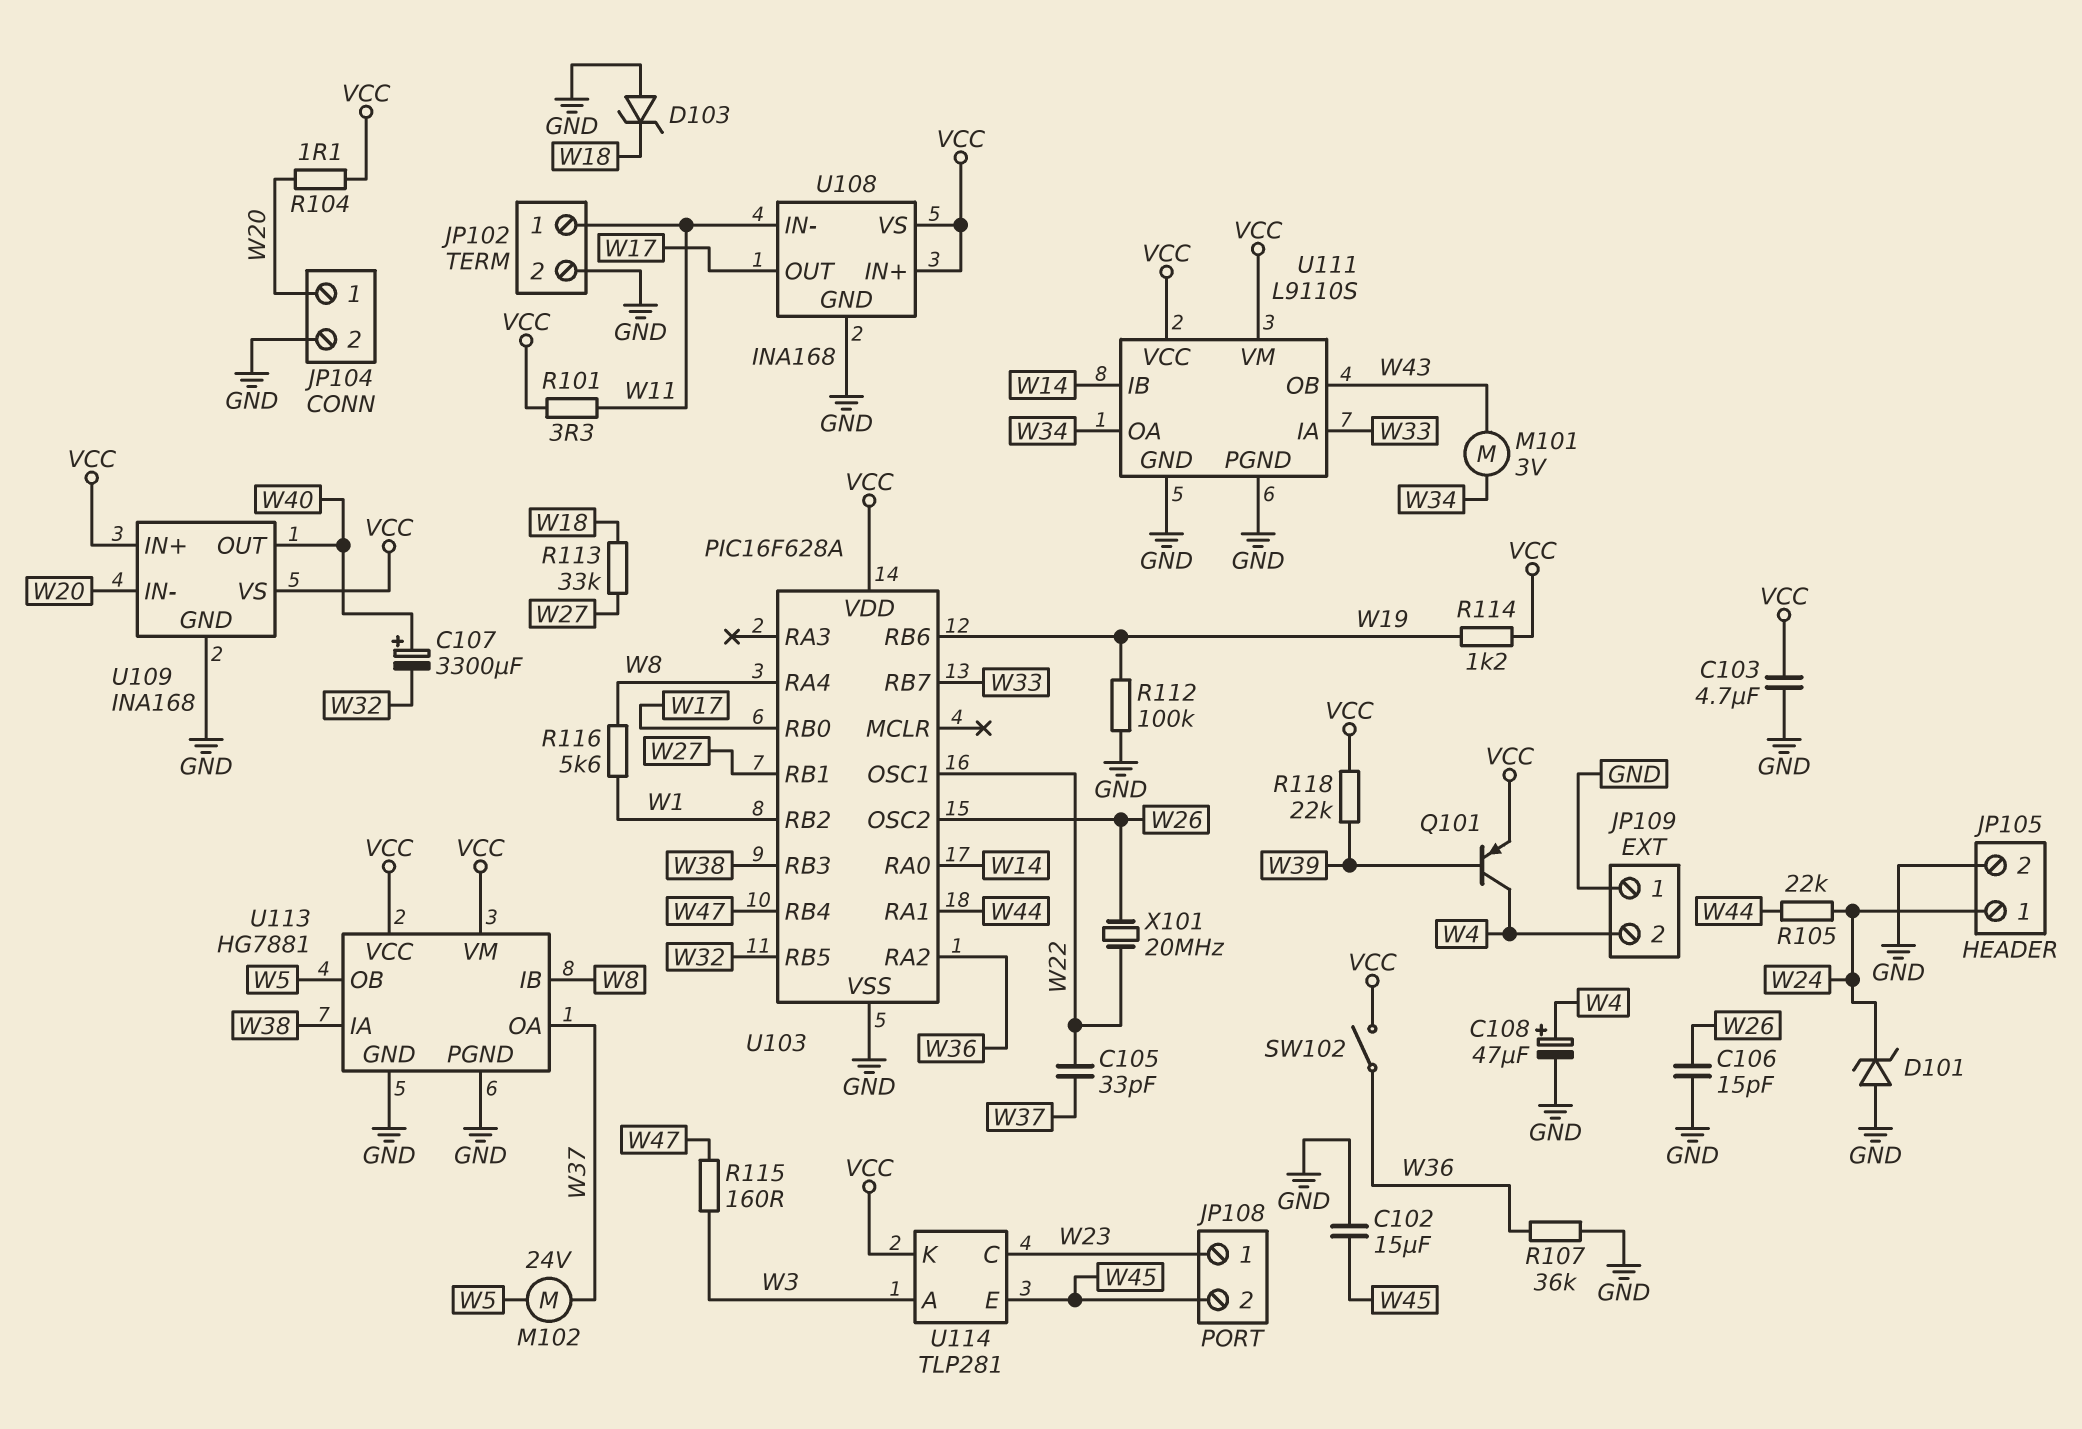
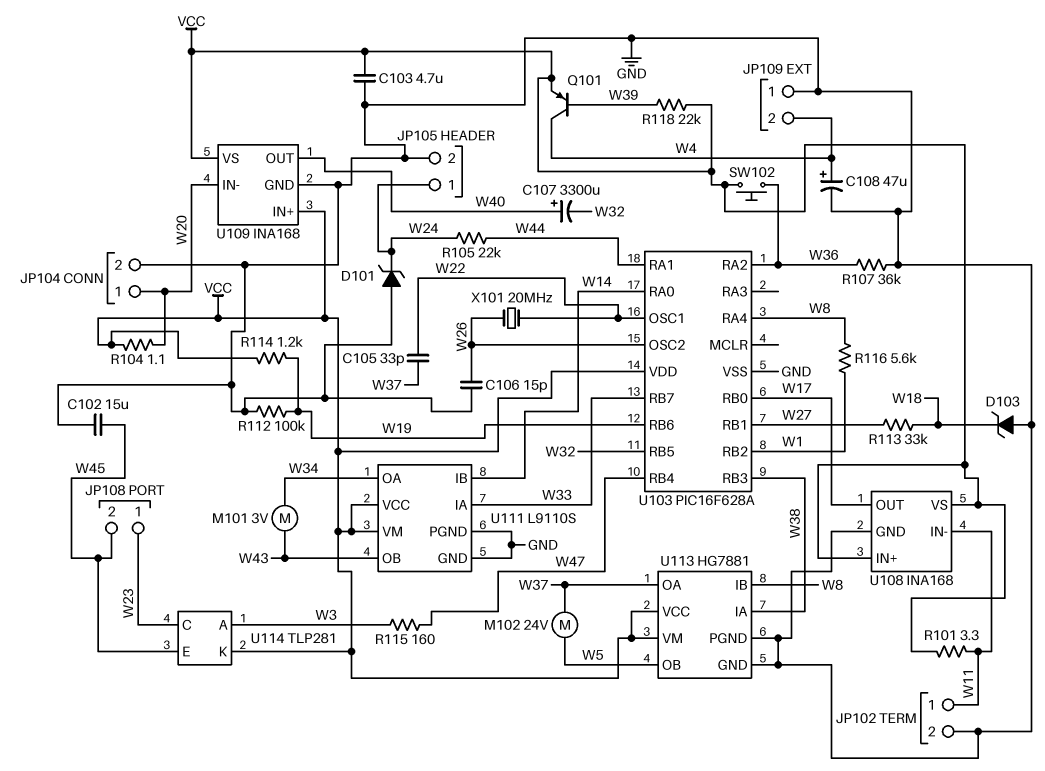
SW102: switch (VCC, W36) -> button (VCC, W36)

